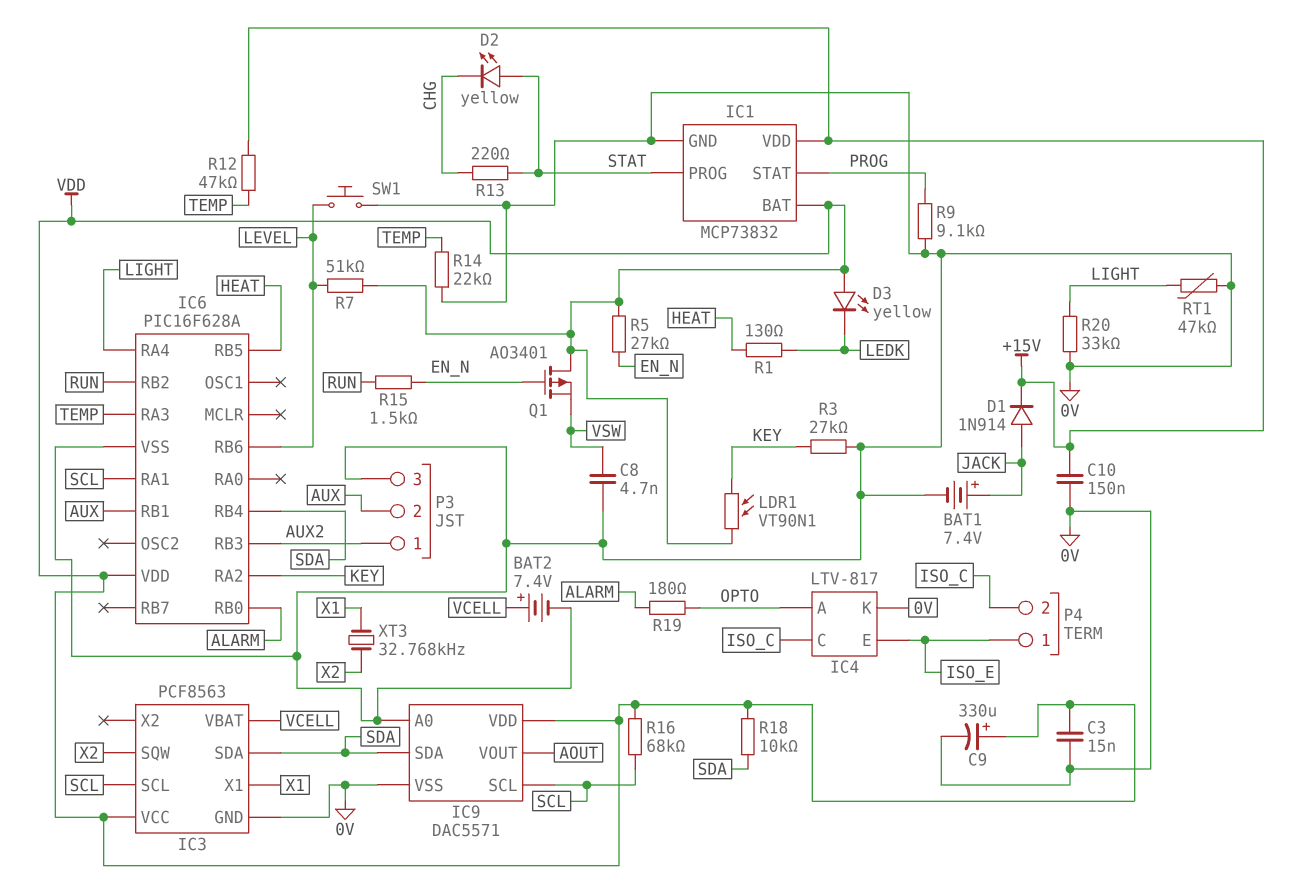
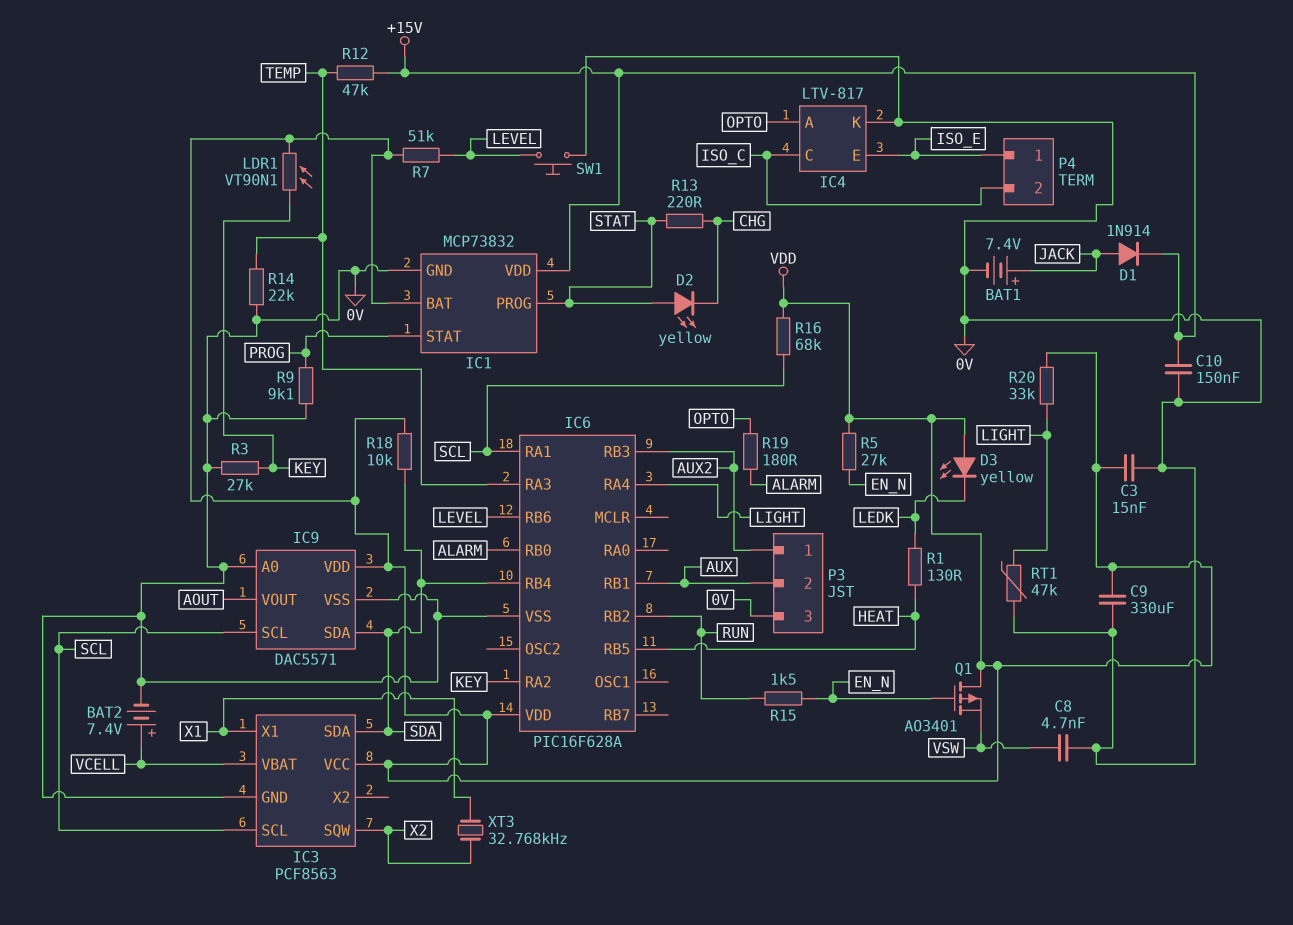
C9: 330uF (plus VDD, minus 0V) -> 330uF (0V, VDD)
R20: 33k (0V, LIGHT) -> 33k (LIGHT, VDD)

